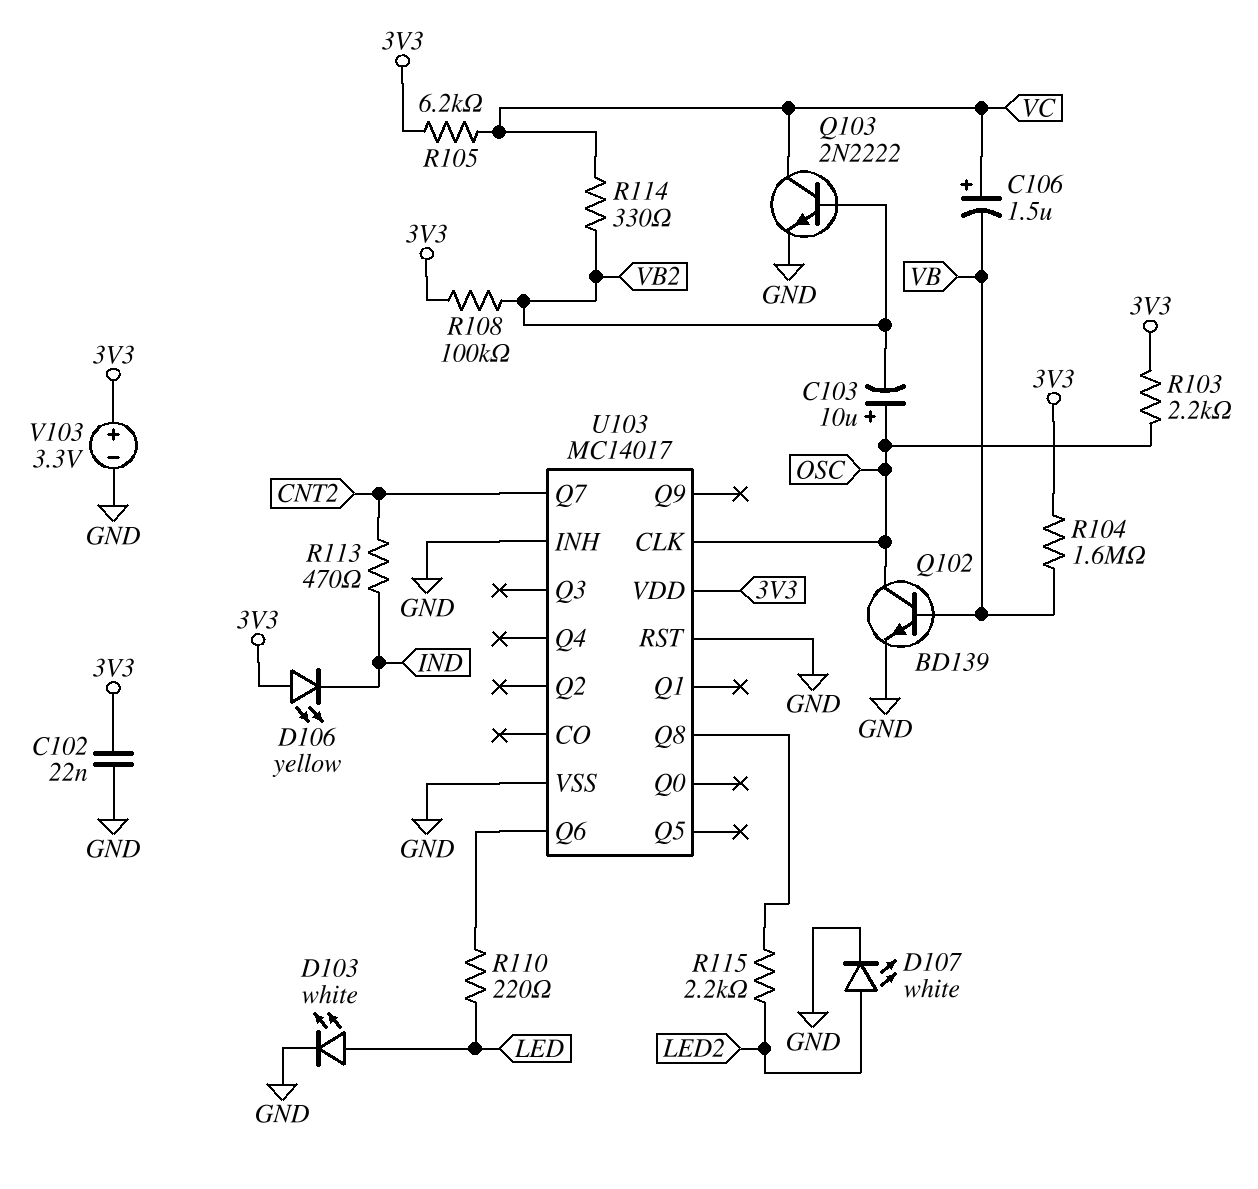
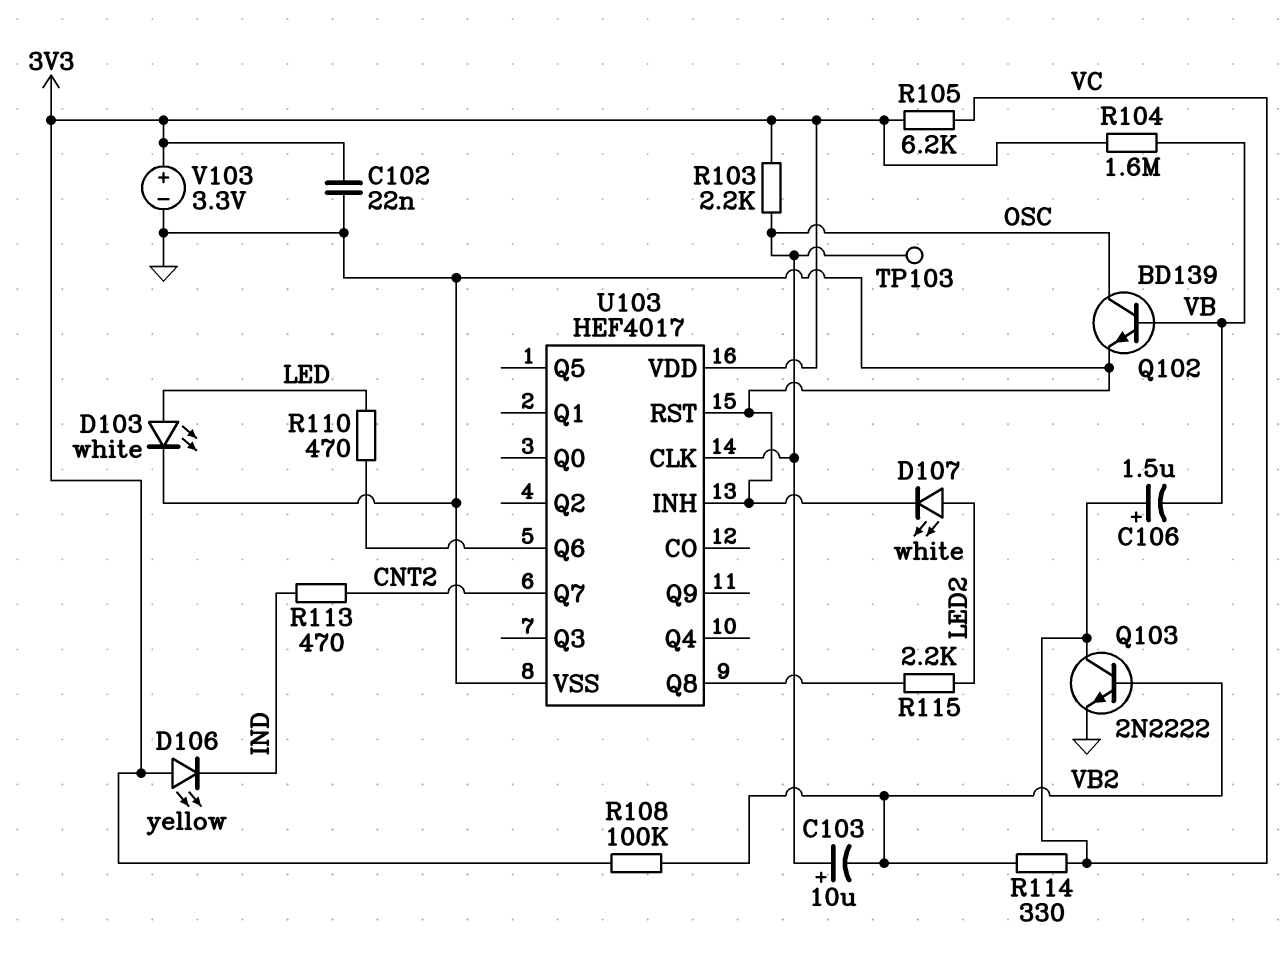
R110: 220 (LED, U103/Q6) -> 470 (LED, U103/Q6)
TP103: none -> test point (OSC)
U103: MC14017 -> HEF4017

